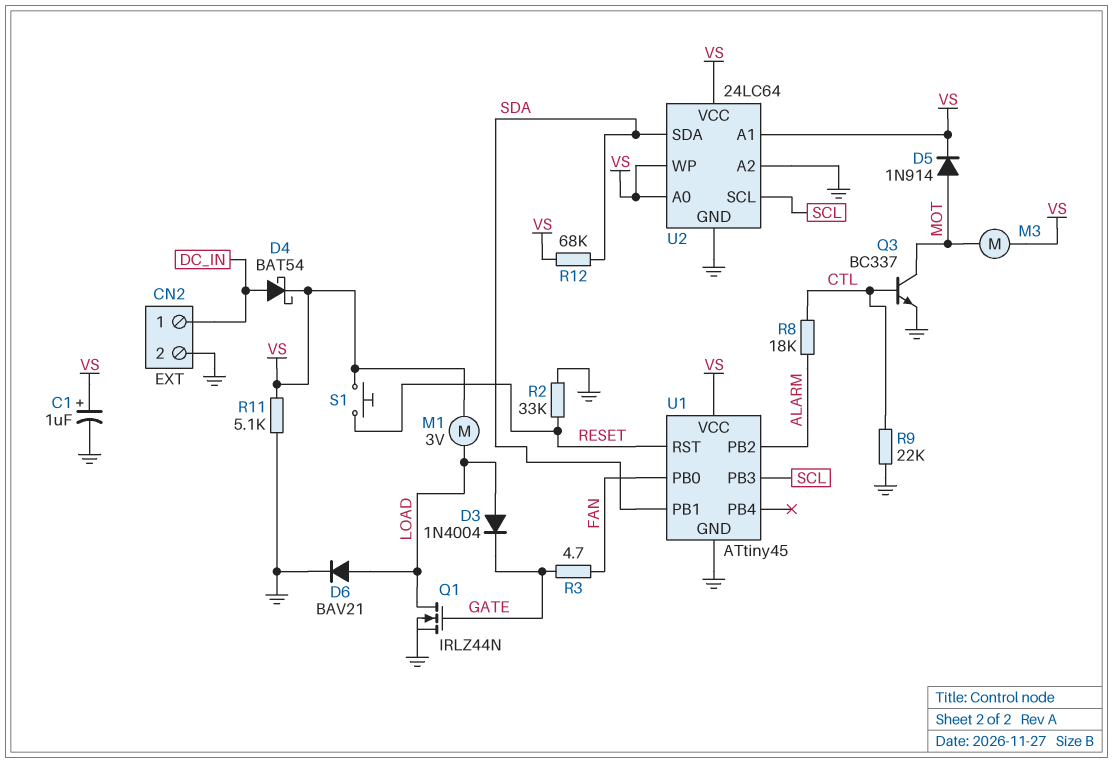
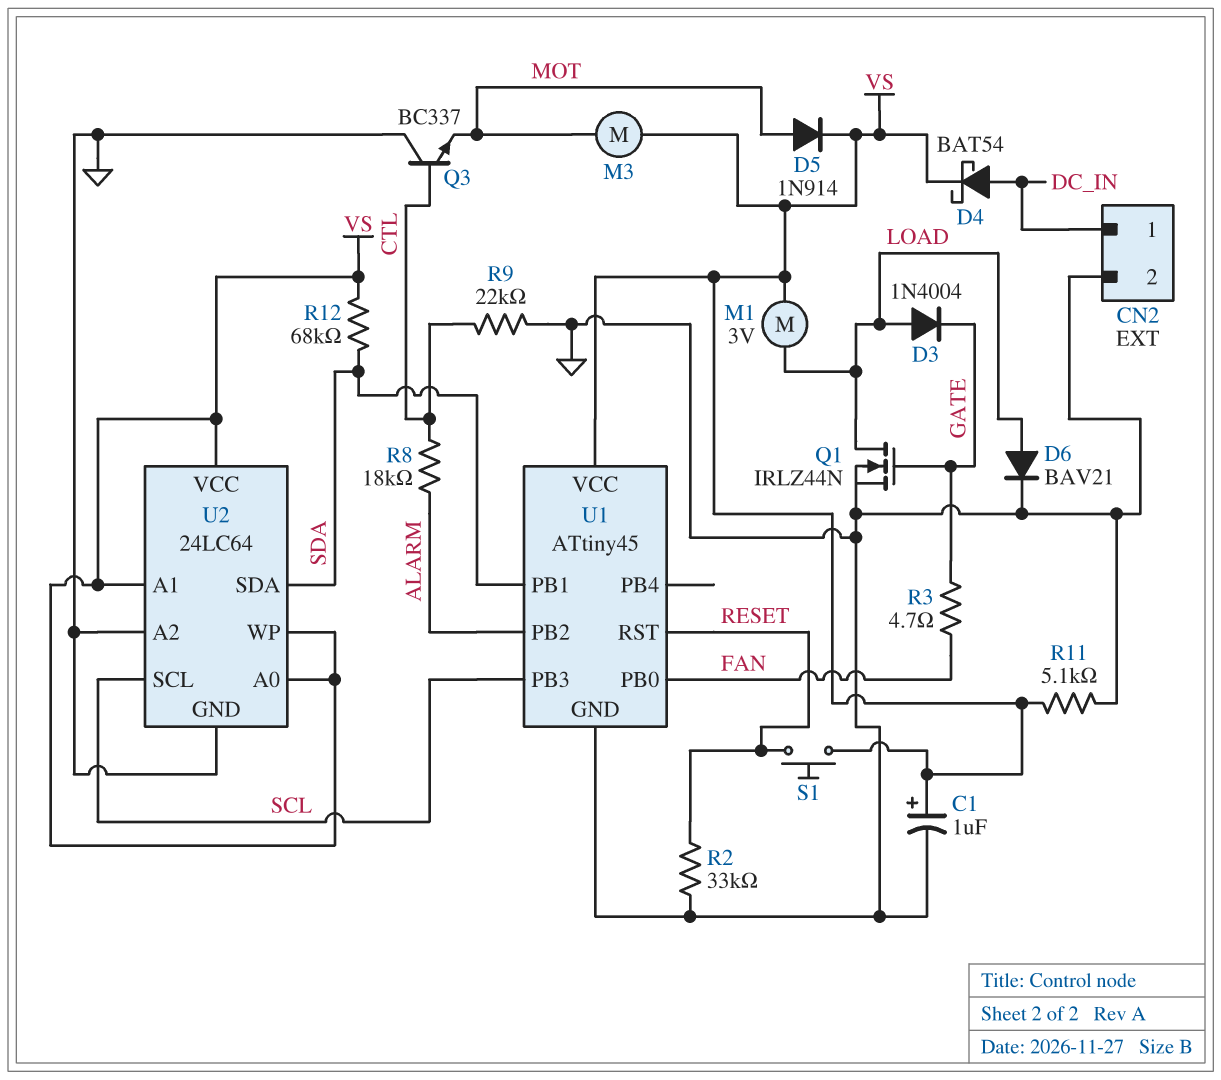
Q3: NPN BC337 (B CTL, C MOT, E GND) -> NPN BC337 (B CTL, C GND, E MOT)

